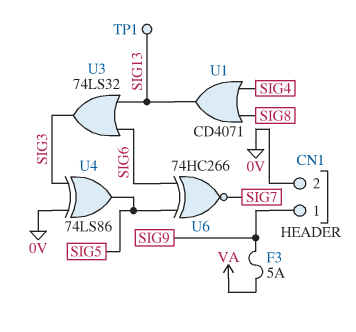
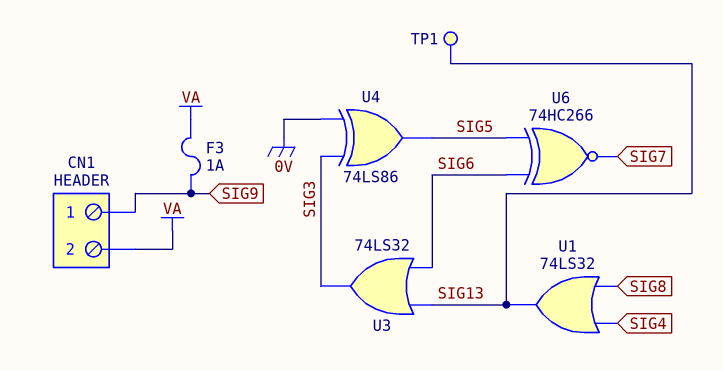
CN1 pin 2: 0V -> VA
F3: 5A (SIG9, VA) -> 1A (SIG9, VA)
U1: OR CD4071 (in SIG4, in SIG8, out SIG13) -> OR 74LS32 (in SIG4, in SIG8, out SIG13)

